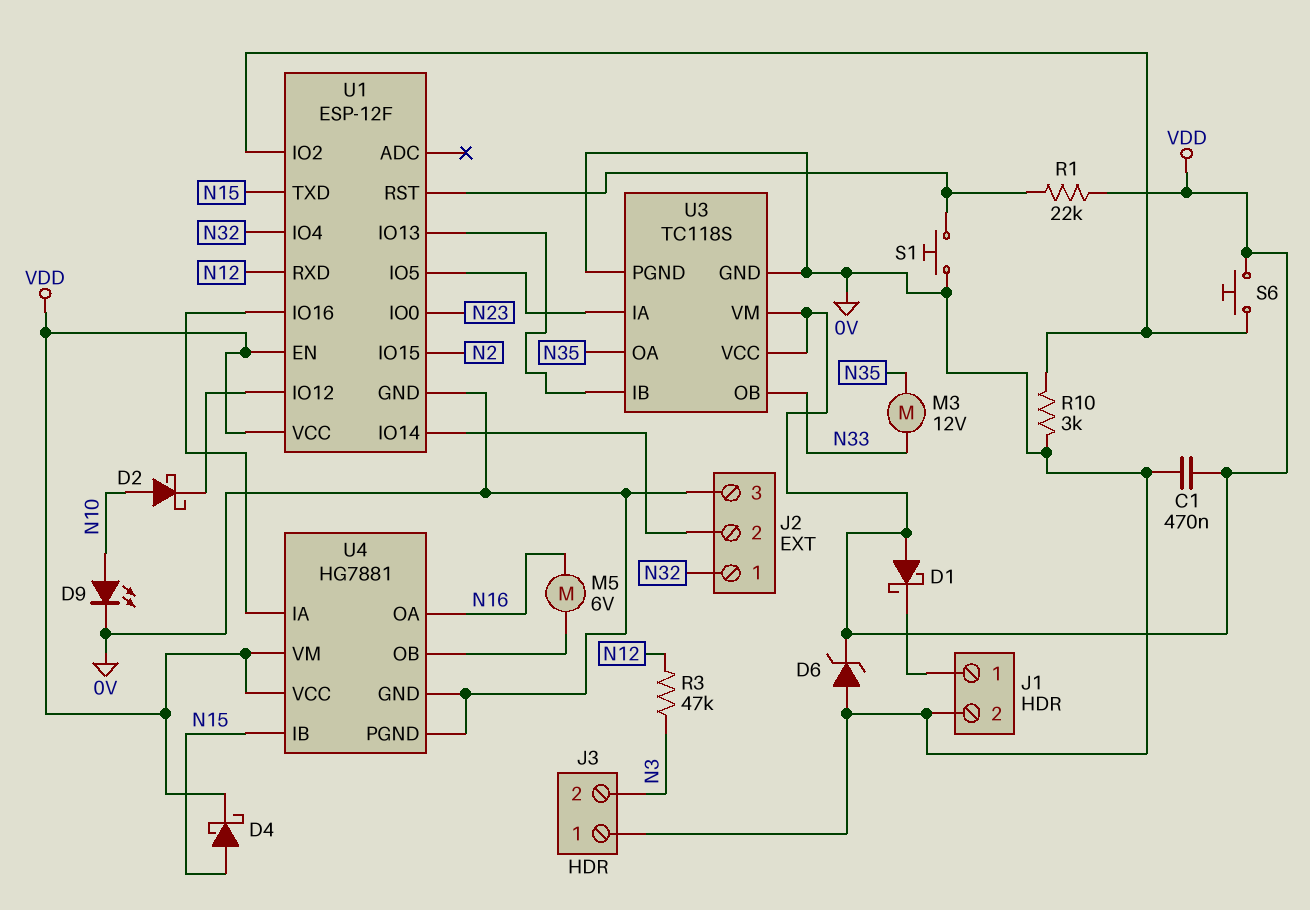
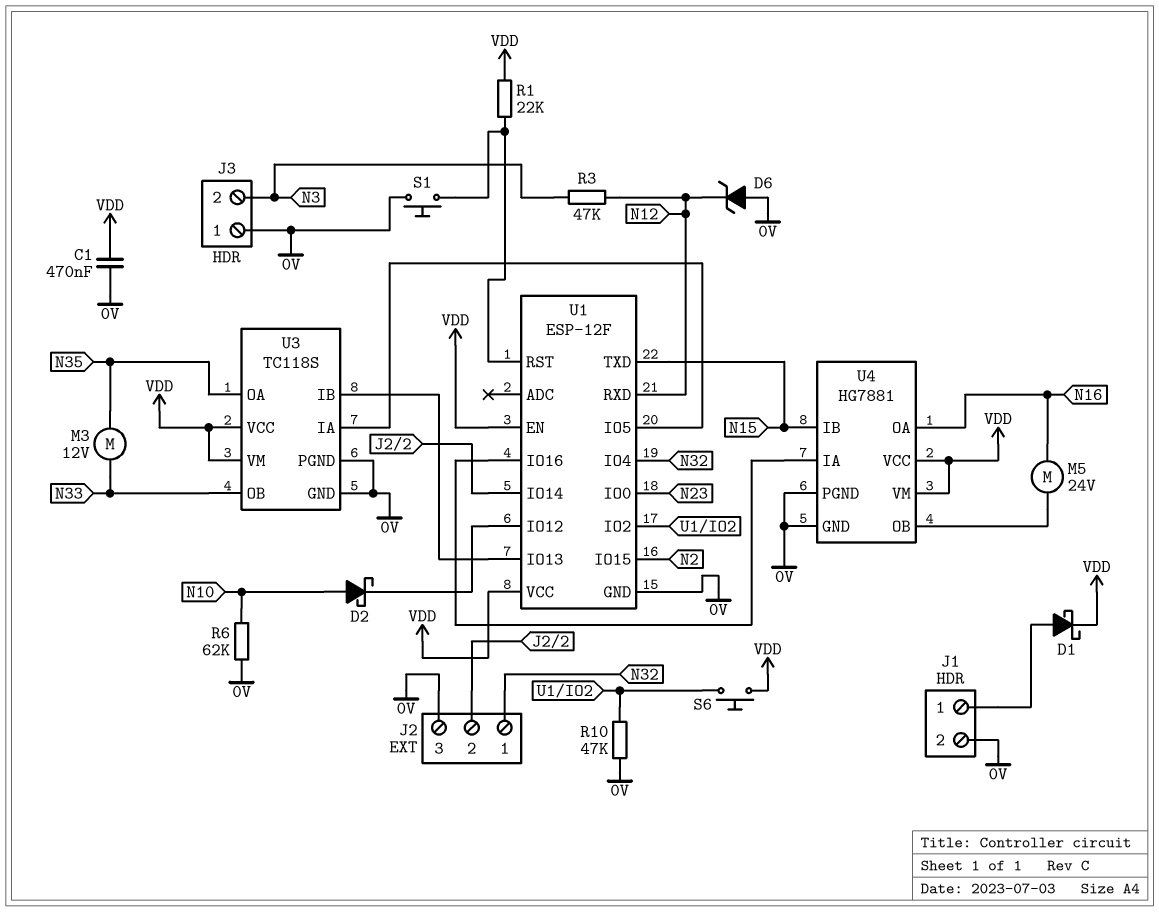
D1: schottky (A VDD, K J1/1) -> schottky (A J1/1, K VDD)
D4: schottky (A N15, K VDD) -> none
D6: zener (A 0V, K VDD) -> zener (A 0V, K N12)
D9: LED (A N10, K 0V) -> none
M5: motor 6V (N16, U4/OB) -> motor 24V (N16, U4/OB)
R6: none -> 62k (0V, N10)
R10: 3k (0V, U1/IO2) -> 47k (0V, U1/IO2)

